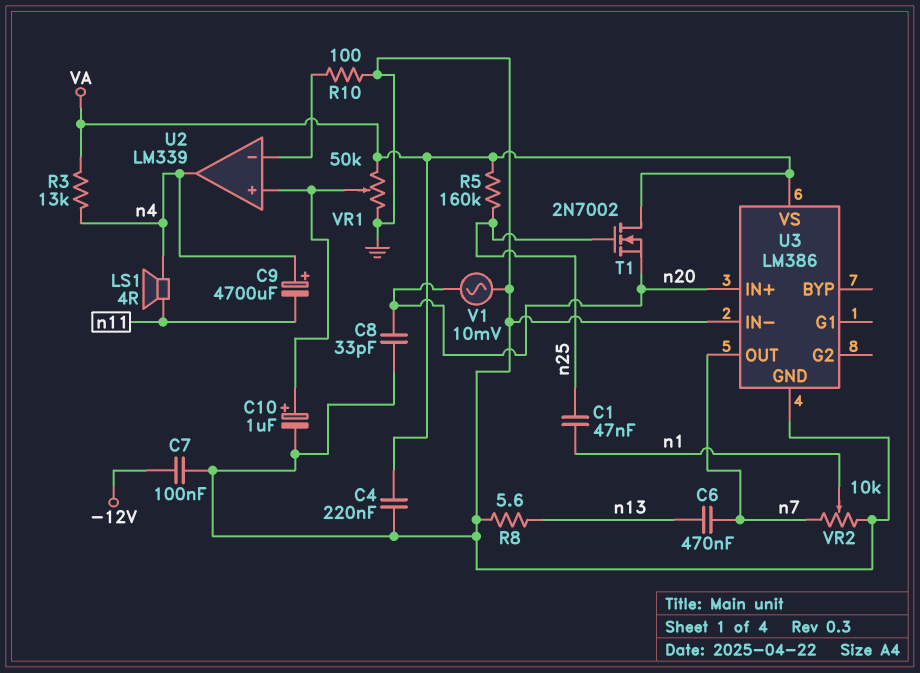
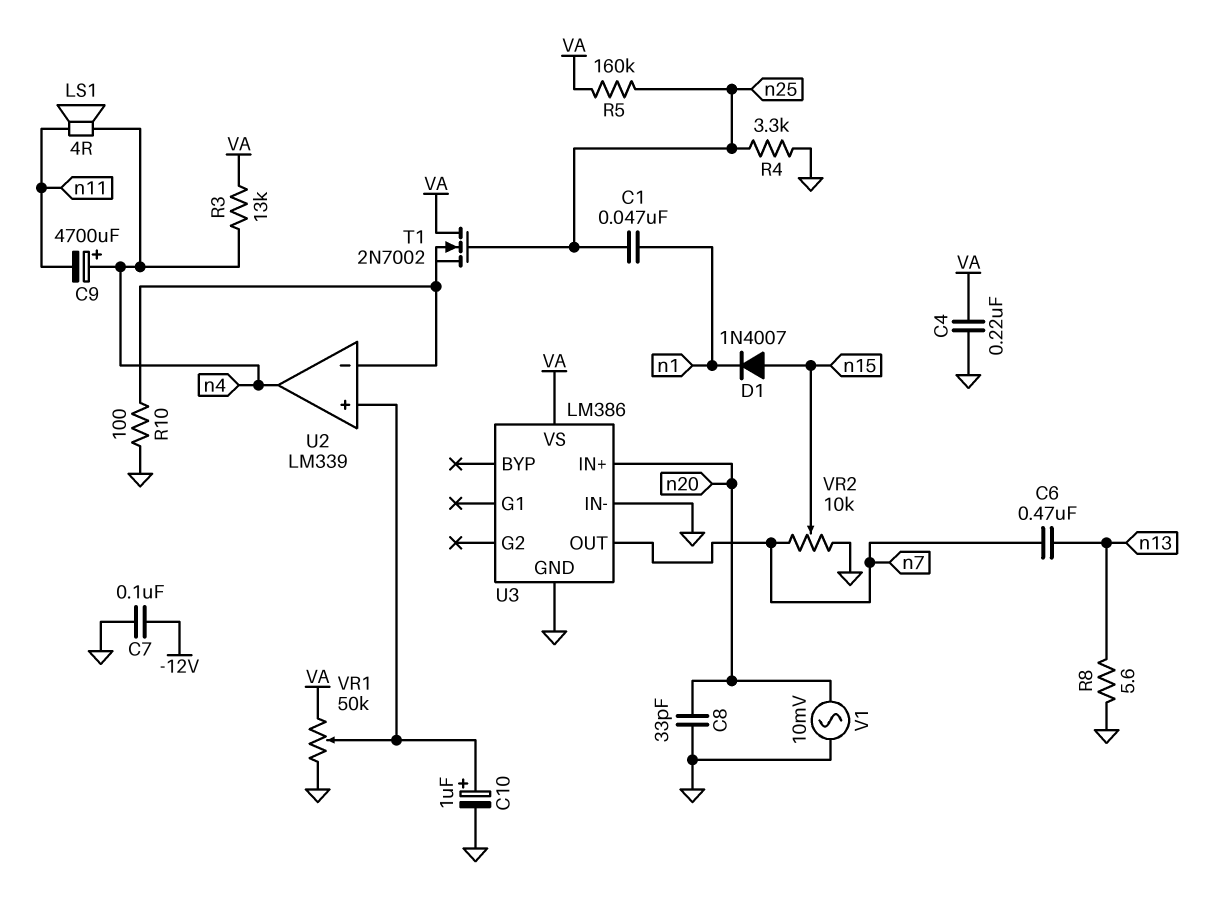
D1: none -> diode 1N4007 (A n15, K n1)
R4: none -> 3.3k (GND, n25)
T1: NMOS 2N7002 (G n25, D VA, S n20) -> NMOS 2N7002 (G n25, D VA, S U2/in-)
VR2: 10k (GND, n7, wiper n1) -> 10k (GND, n7, wiper n15)

